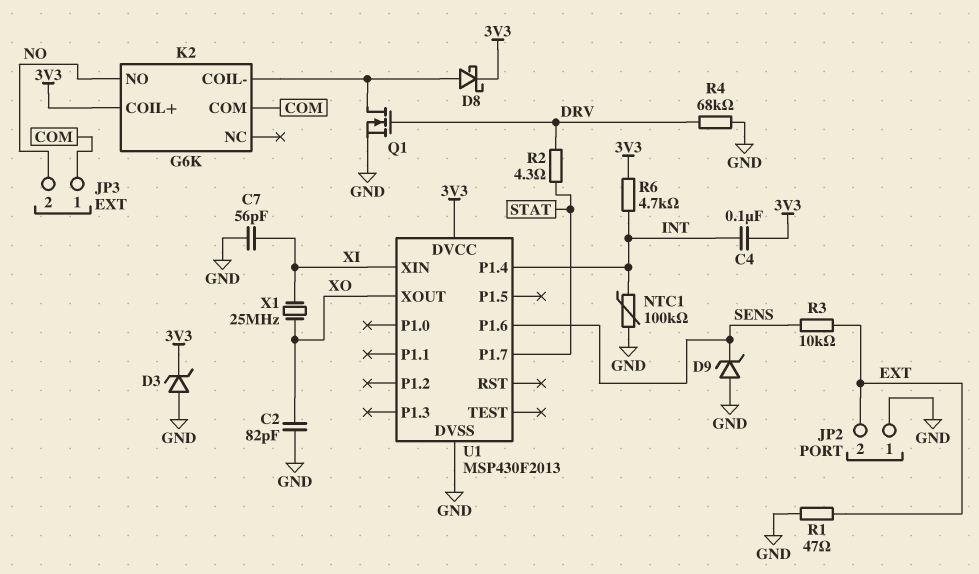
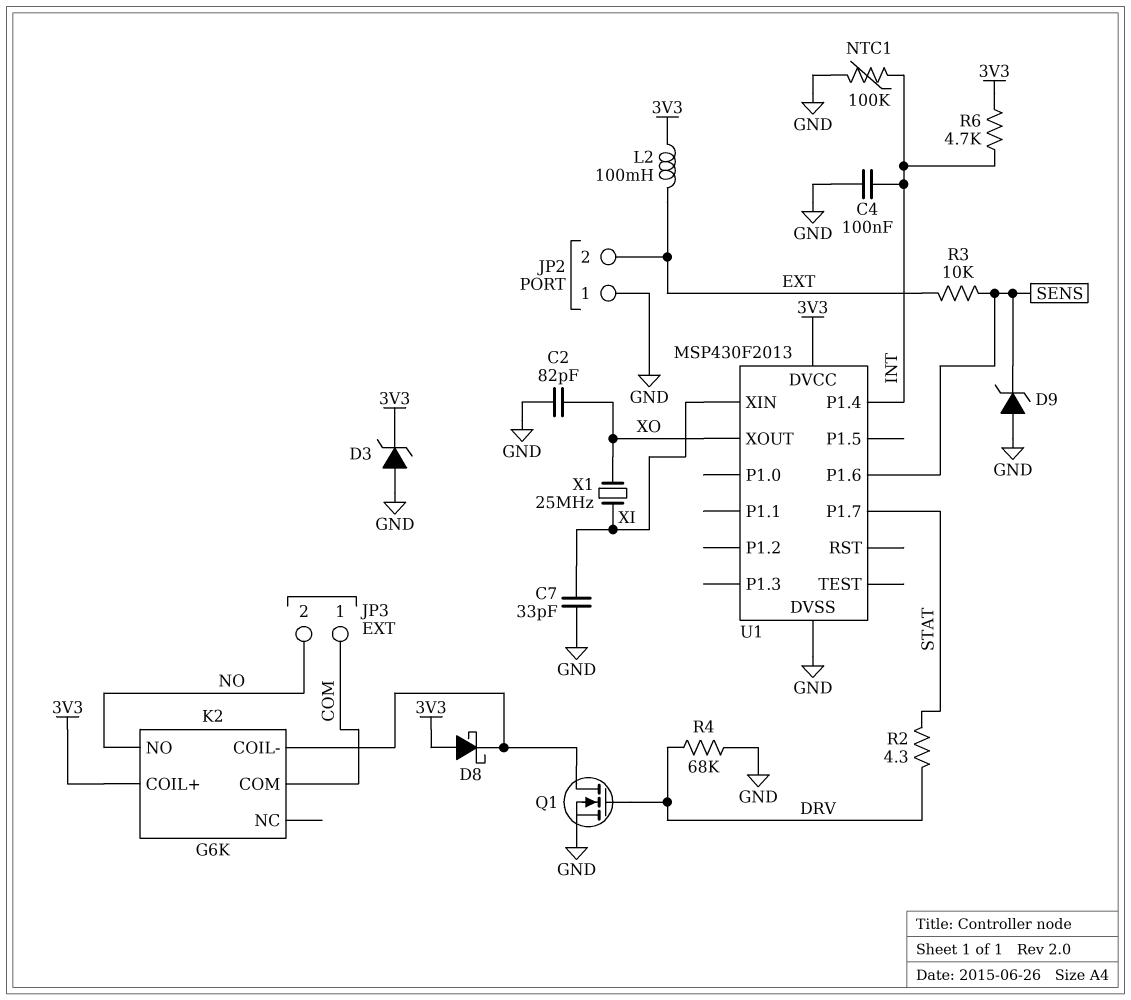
C4: 100nF (3V3, INT) -> 100nF (GND, INT)
C7: 56pF (GND, XI) -> 33pF (GND, XI)
D8: schottky (A K2/COIL-, K 3V3) -> schottky (A 3V3, K K2/COIL-)
L2: none -> 100mH (3V3, EXT)
R1: 47 (EXT, GND) -> none

